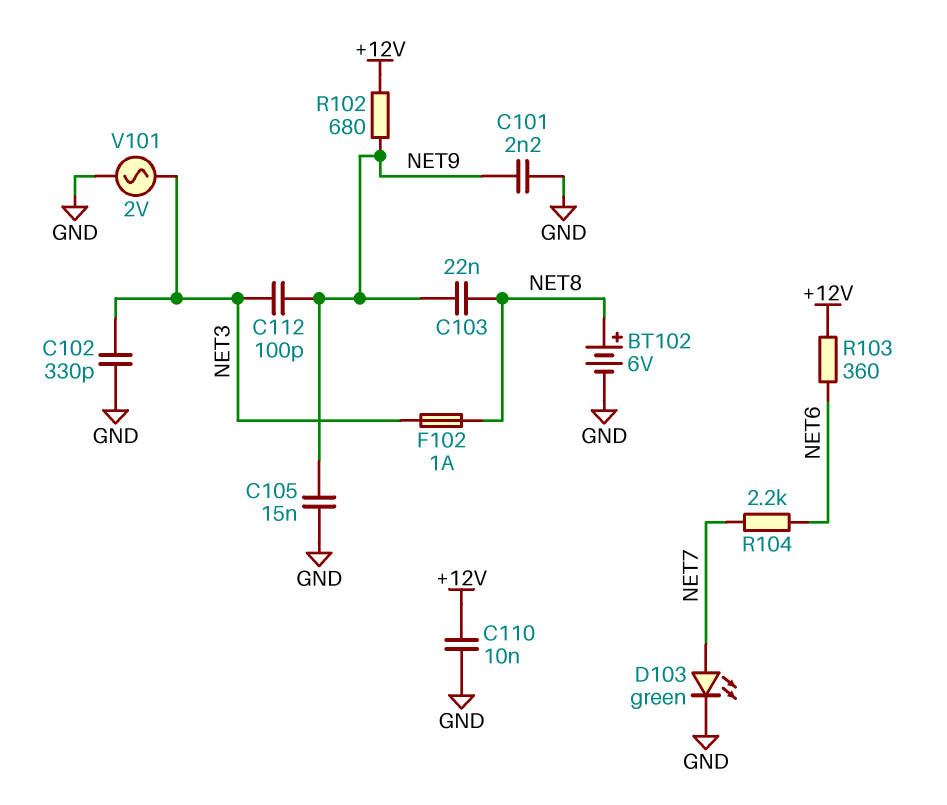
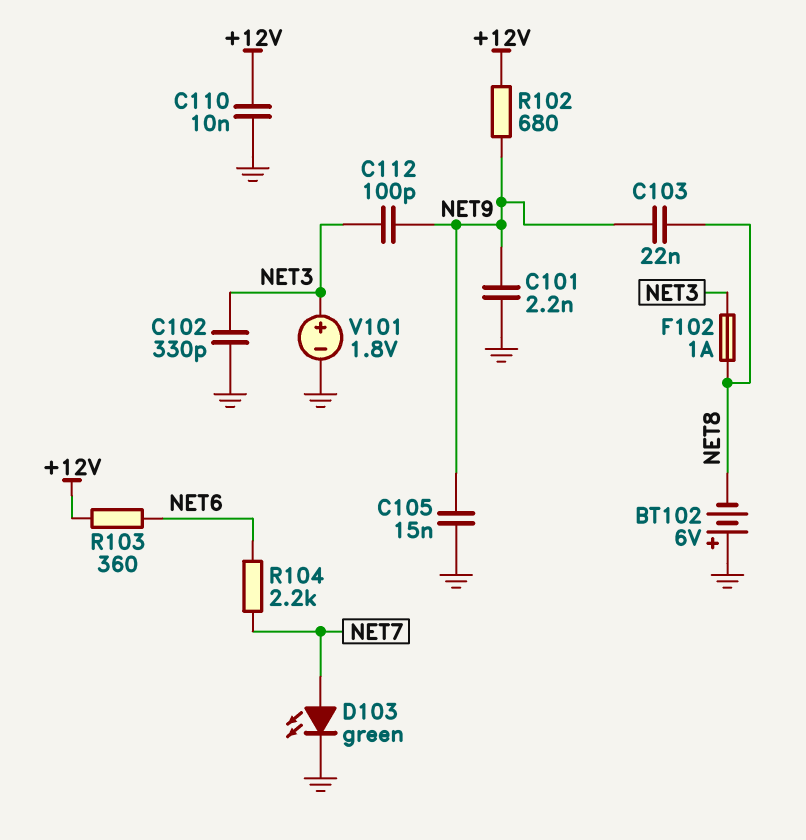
BT102: 6V (plus NET8, minus GND) -> 6V (plus GND, minus NET8)
V101: AC 2V (GND, NET3) -> 1.8V (plus NET3, minus GND)

